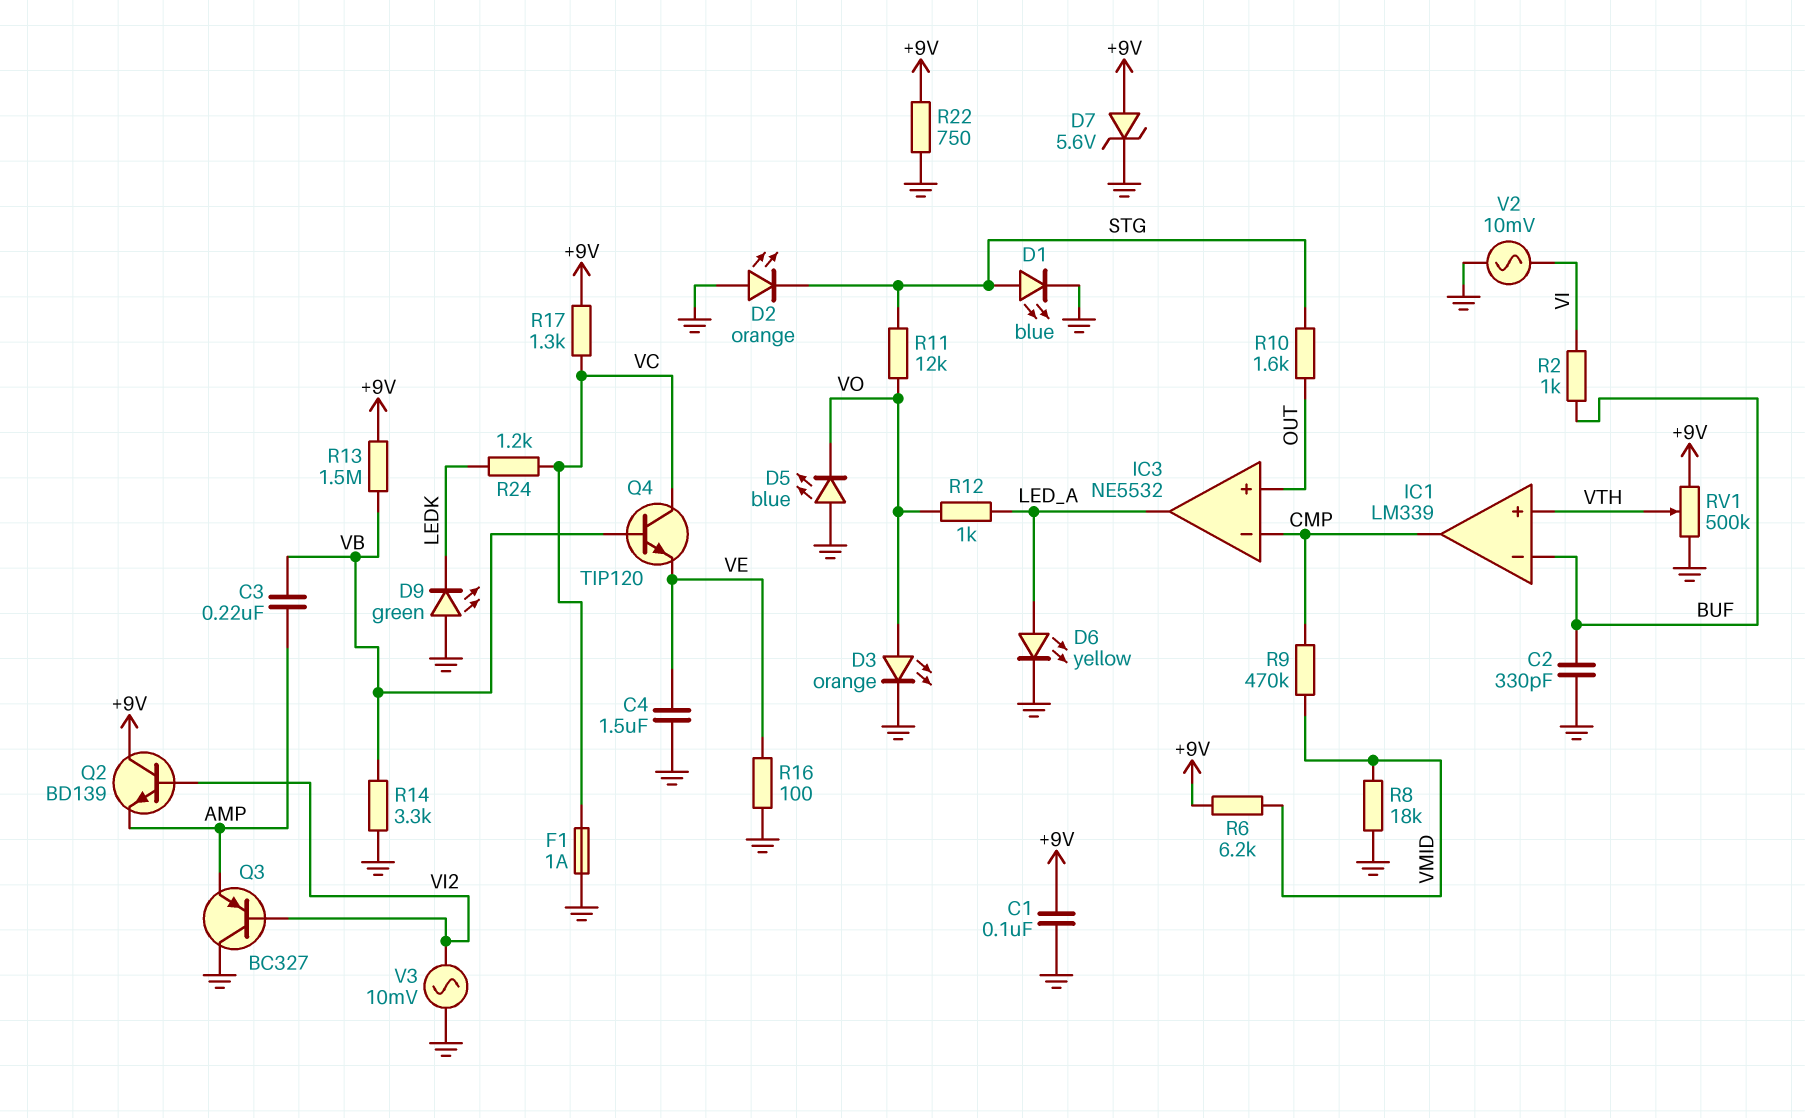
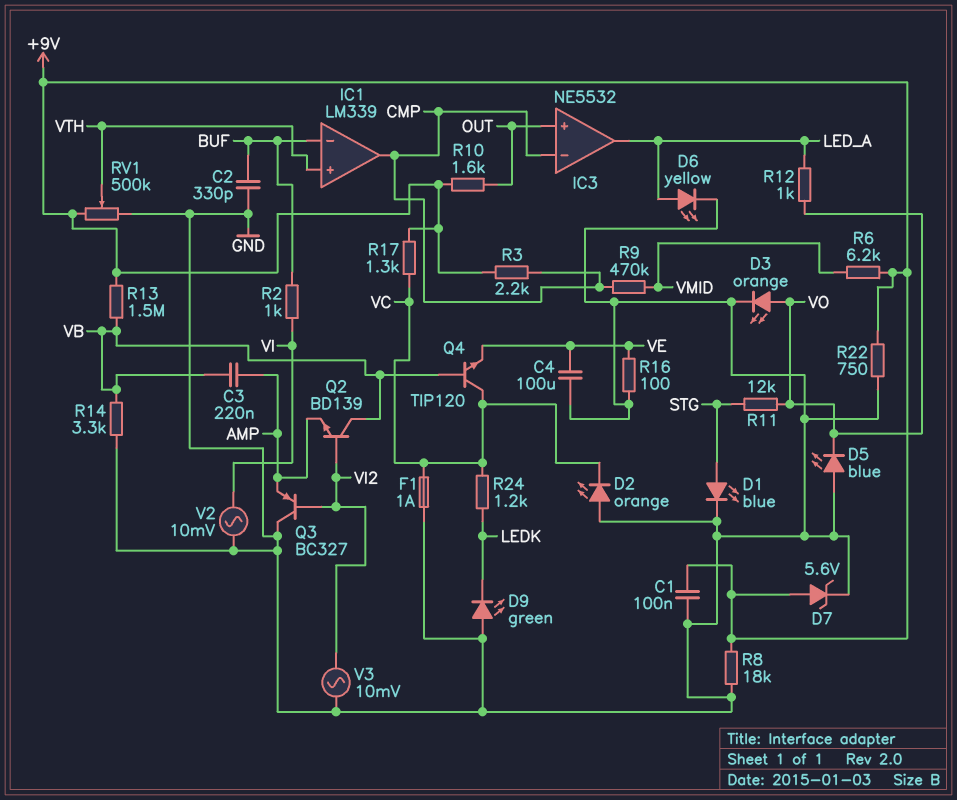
C4: 1.5uF (GND, VE) -> 100uF (GND, VE)
D2: LED orange (A GND, K STG) -> LED orange (A GND, K VC)
Q2: NPN BD139 (B VI2, C +9V, E AMP) -> NPN BD139 (B VI2, C VB, E AMP)
R3: none -> 2.2k (+9V, CMP)
R8: 18k (GND, VMID) -> 18k (+9V, GND)
R10: 1.6k (OUT, STG) -> 1.6k (+9V, OUT)

